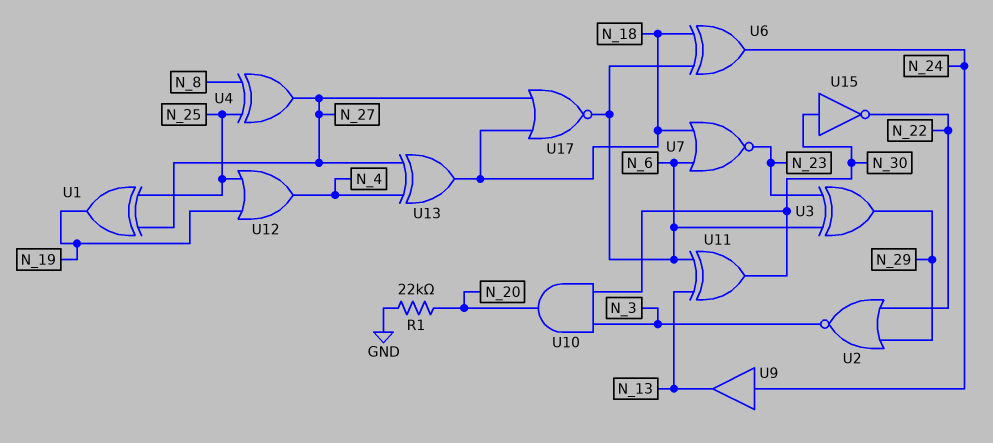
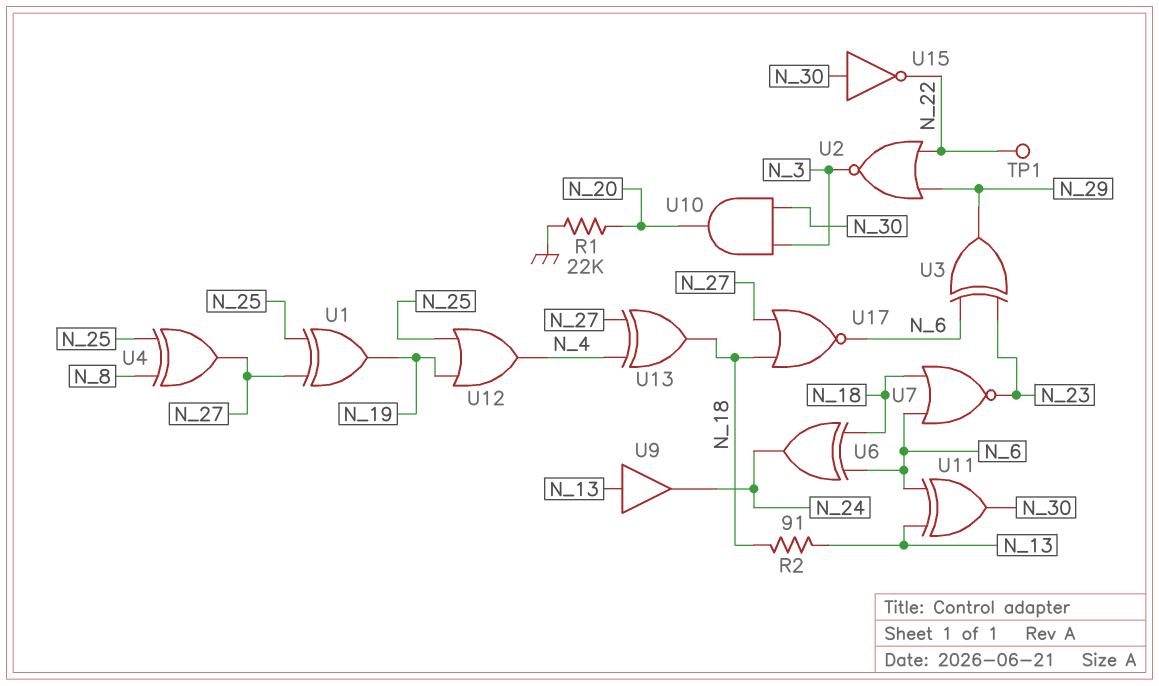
R2: none -> 91 (N_13, N_18)
TP1: none -> test point (N_22)
U9: buffer (in N_24, out N_13) -> buffer (in N_13, out N_24)

